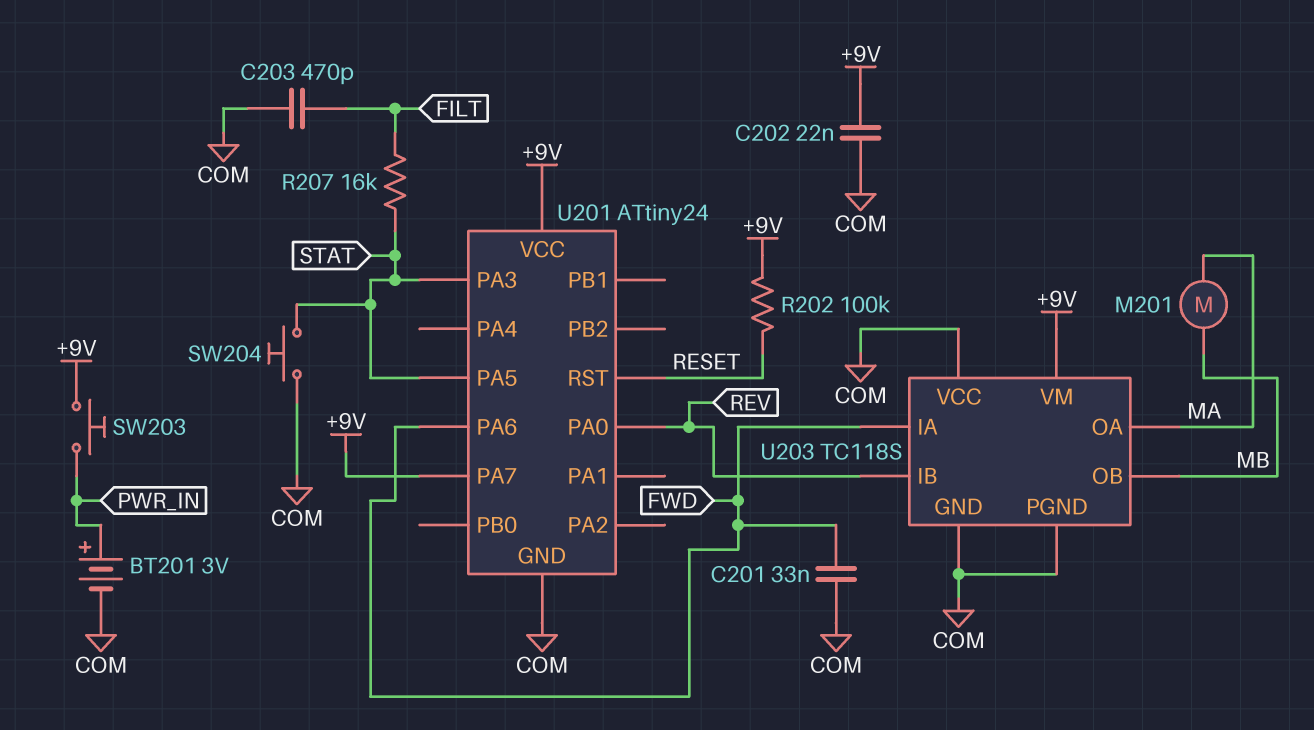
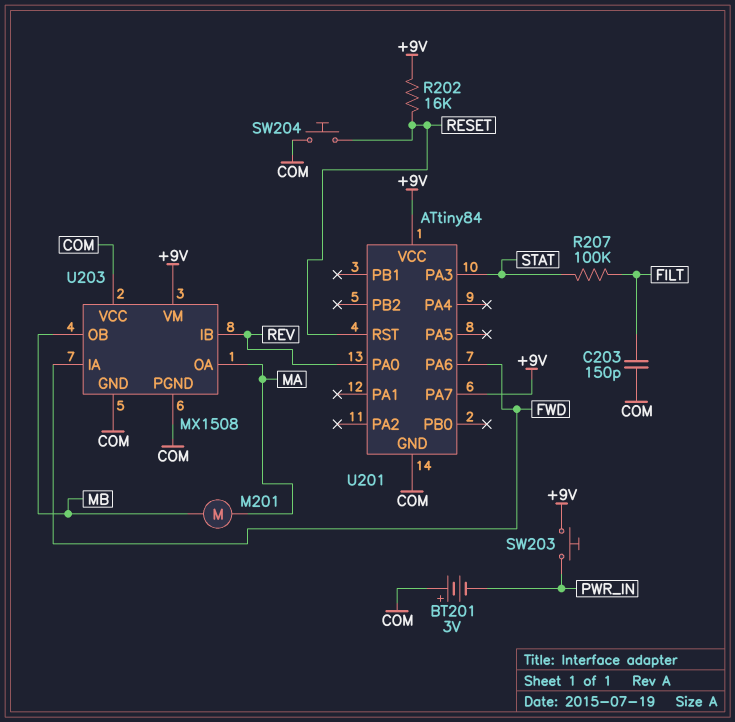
BT201: 3V (plus PWR_IN, minus COM) -> 3V (plus COM, minus PWR_IN)
C201: 33nF (COM, FWD) -> none
C202: 22nF (+9V, COM) -> none
C203: 470pF (COM, FILT) -> 150pF (COM, FILT)
R202: 100k (+9V, RESET) -> 16k (+9V, RESET)
R207: 16k (FILT, STAT) -> 100k (FILT, STAT)
SW204: button (COM, STAT) -> button (COM, RESET)
U201: ATtiny24 -> ATtiny84
U201 pin PA5: STAT -> none
U203: TC118S -> MX1508

